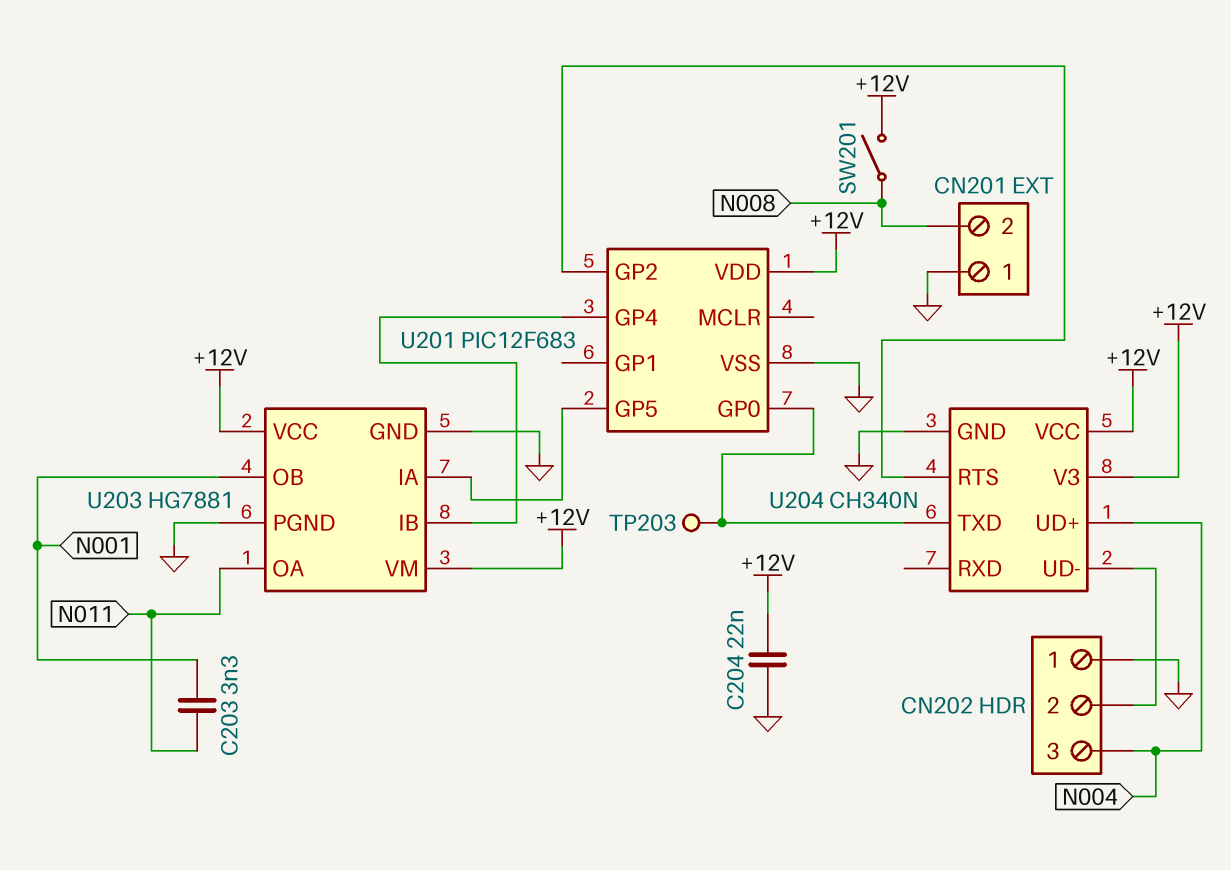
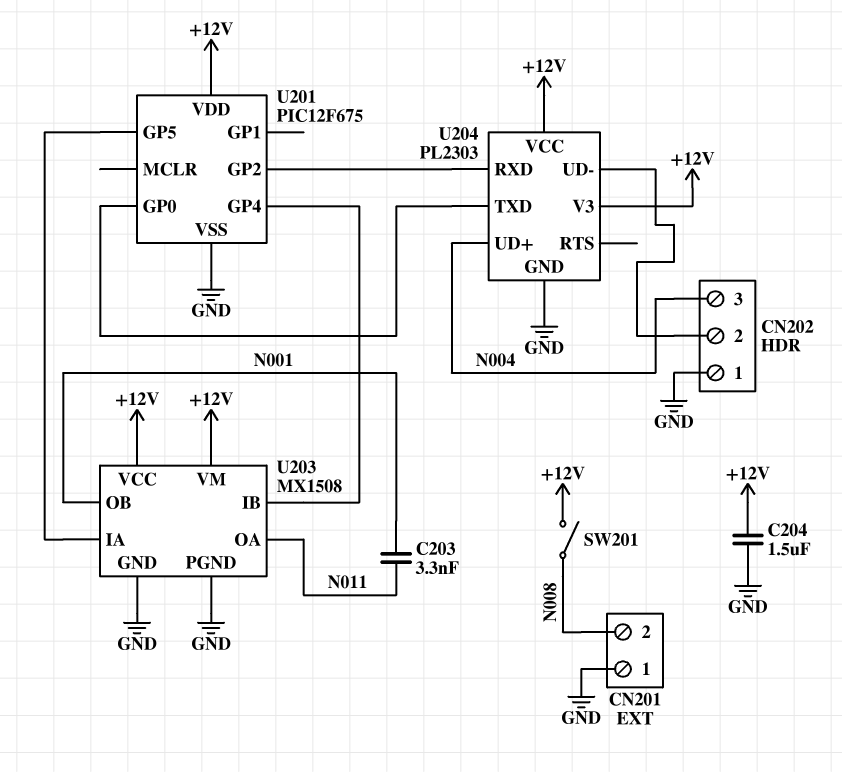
C204: 22nF (+12V, GND) -> 1.5uF (+12V, GND)
TP203: test point (U201/GP0) -> none
U201: PIC12F683 -> PIC12F675
U203: HG7881 -> MX1508
U204: CH340N -> PL2303
U204 pin RTS: U201/GP2 -> none
U204 pin RXD: none -> U201/GP2

